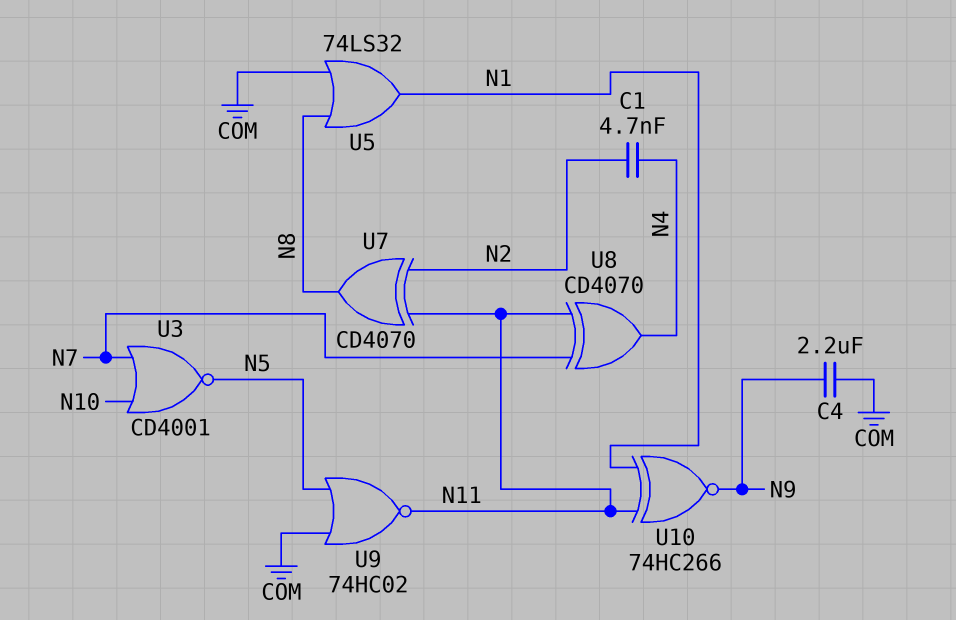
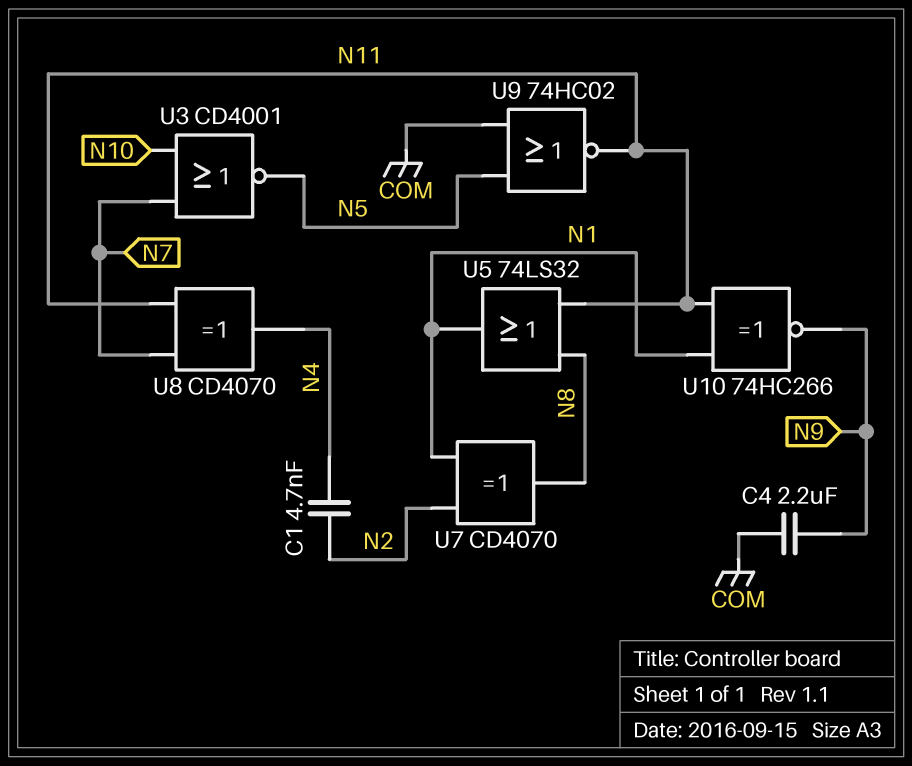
U5: OR 74LS32 (in COM, in N8, out N1) -> OR 74LS32 (in N8, in N11, out N1)
U7: XOR CD4070 (in N2, in N11, out N8) -> XOR CD4070 (in N1, in N2, out N8)

